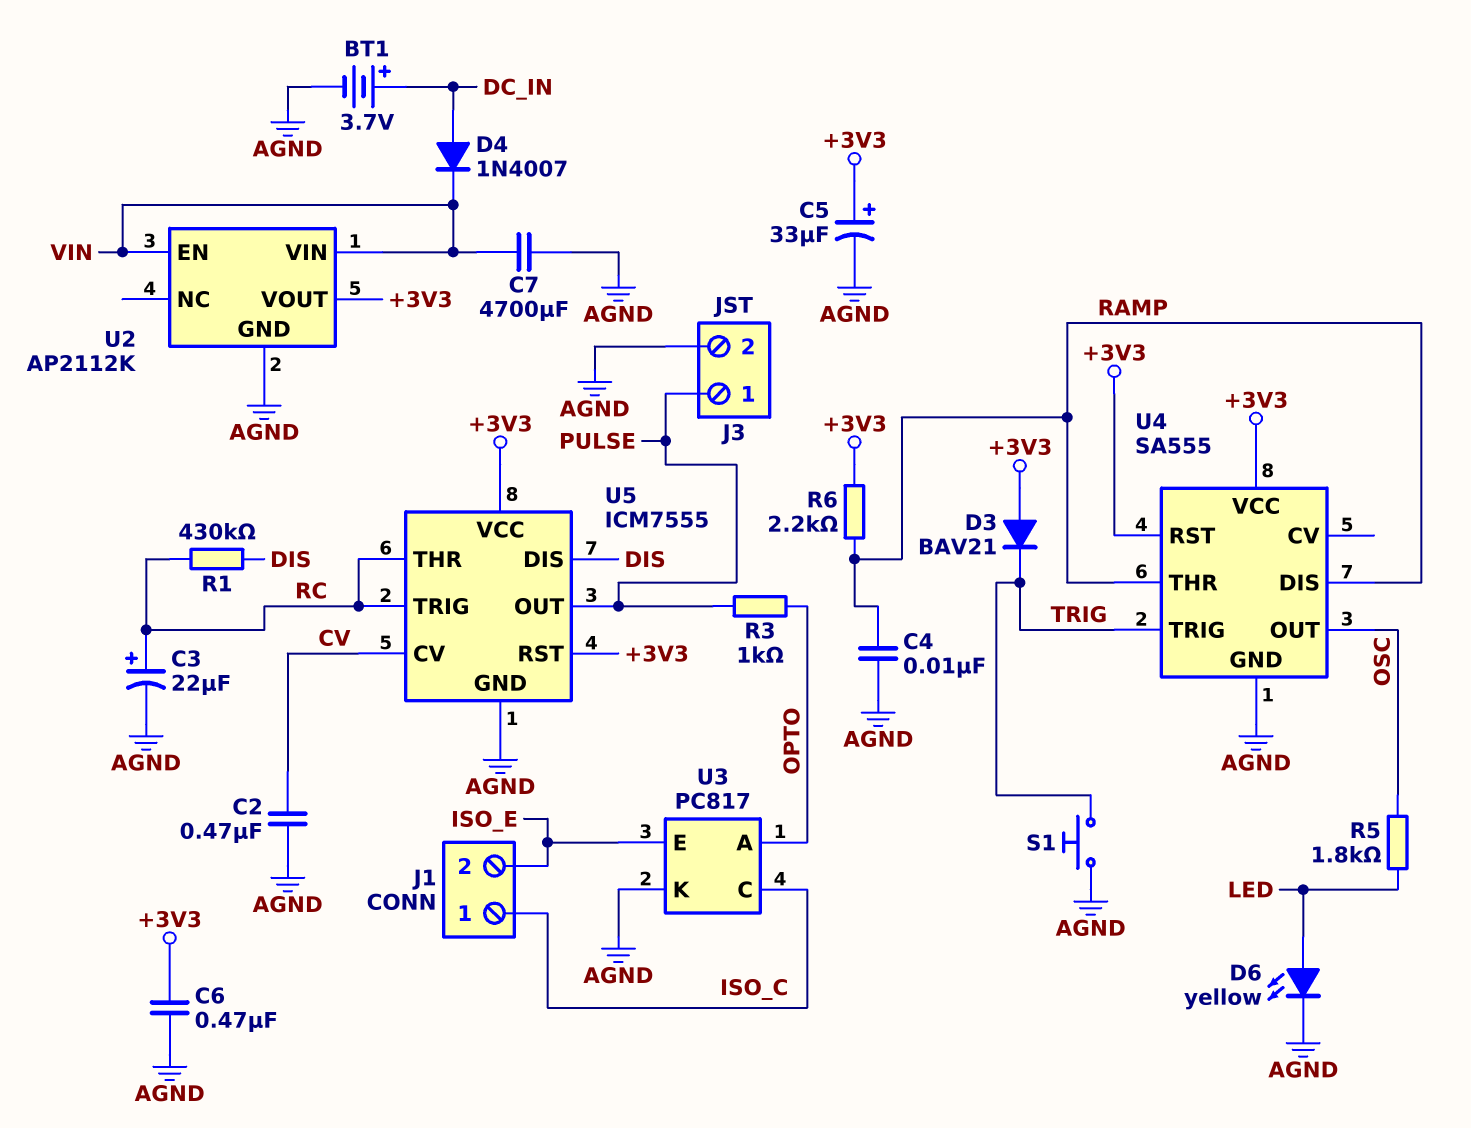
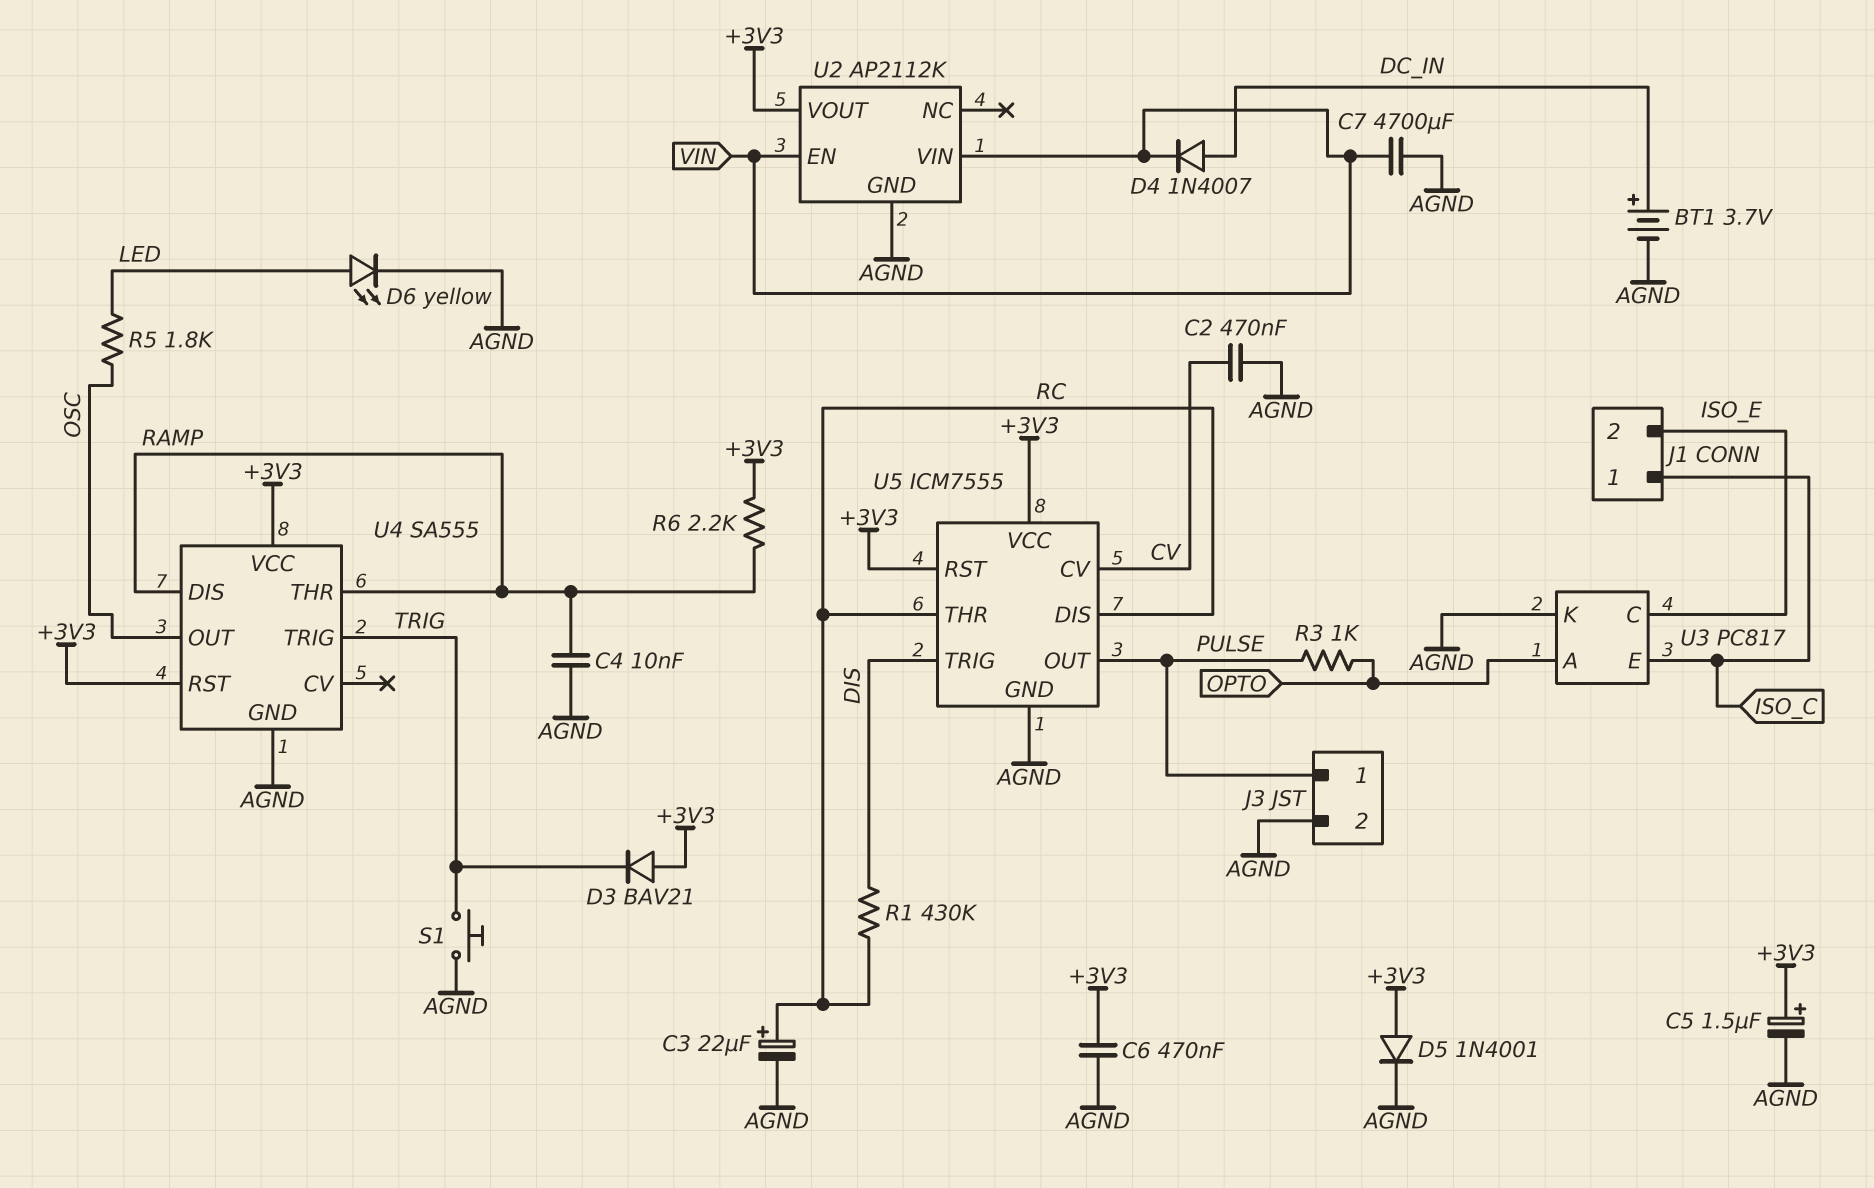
C5: 33uF (plus +3V3, minus AGND) -> 1.5uF (plus +3V3, minus AGND)
D5: none -> diode 1N4001 (A +3V3, K AGND)
U3 pin C: ISO_C -> ISO_E
U3 pin E: ISO_E -> ISO_C
U5 pin DIS: DIS -> RC
U5 pin TRIG: RC -> DIS

